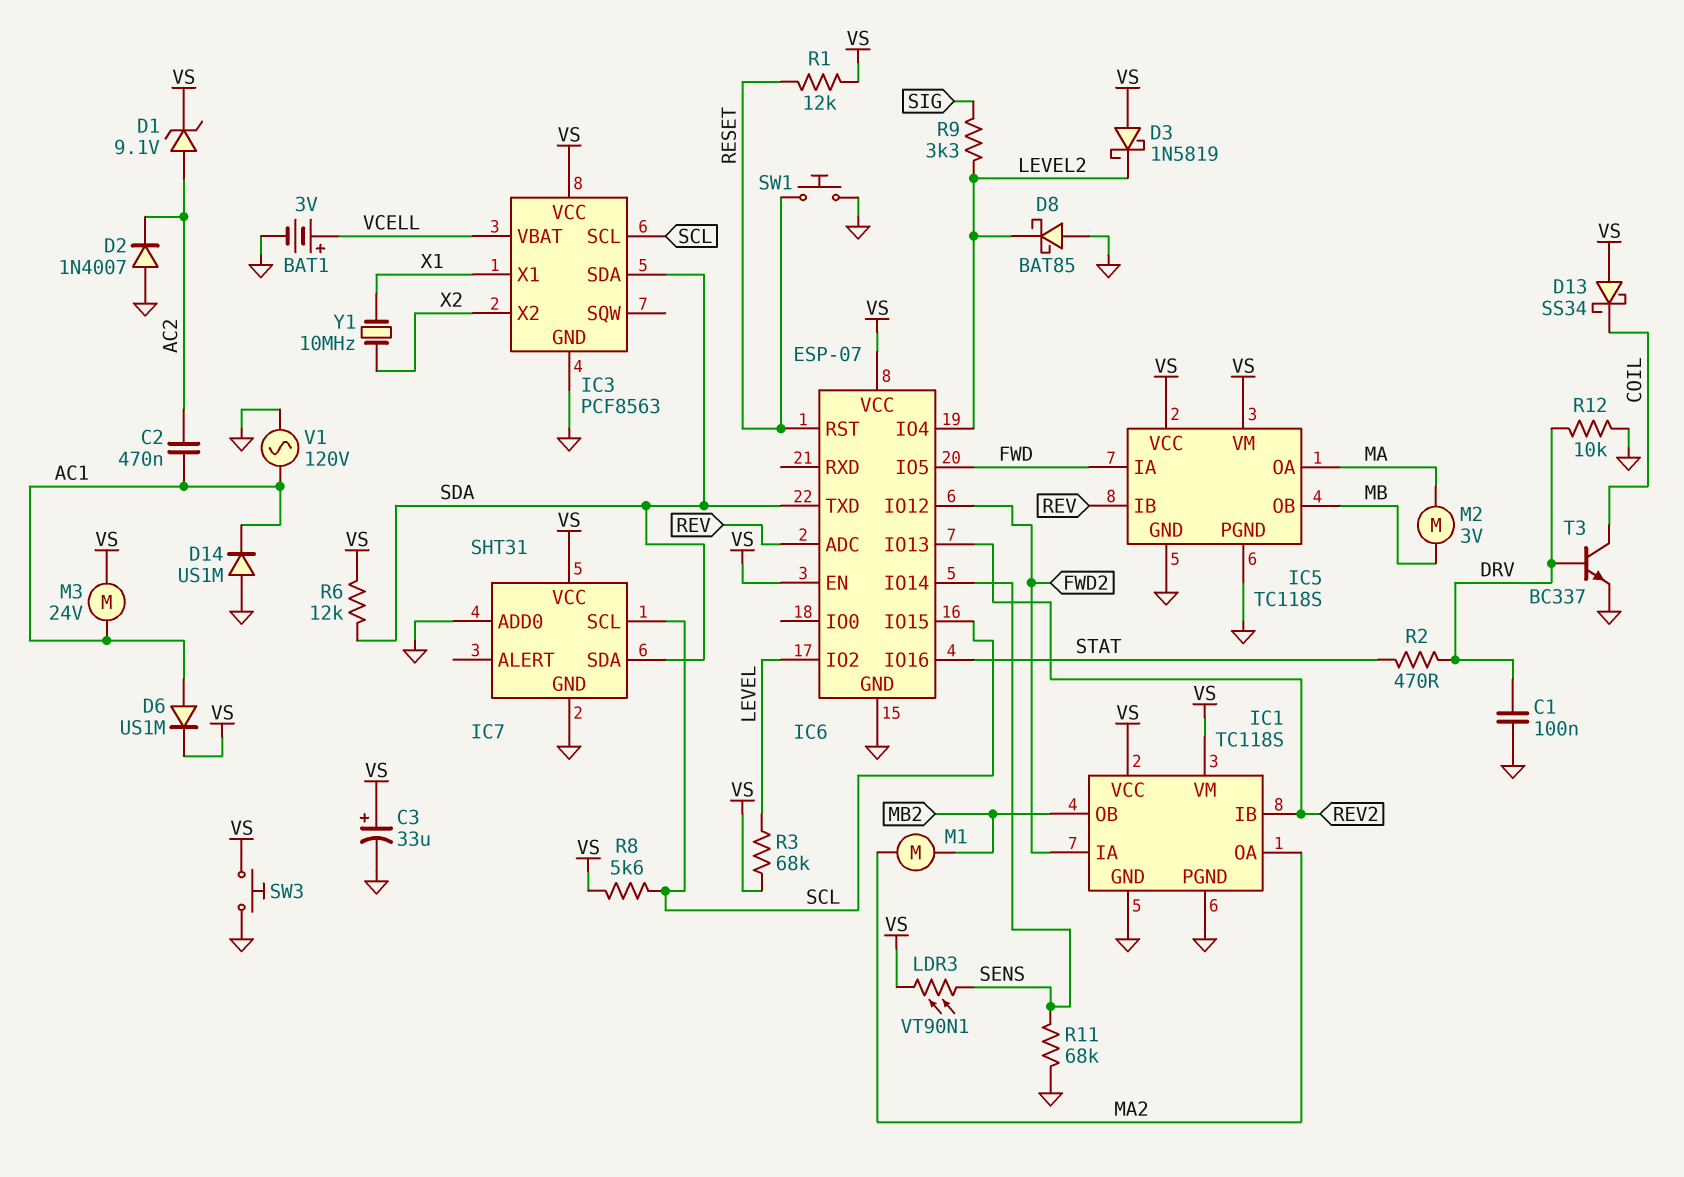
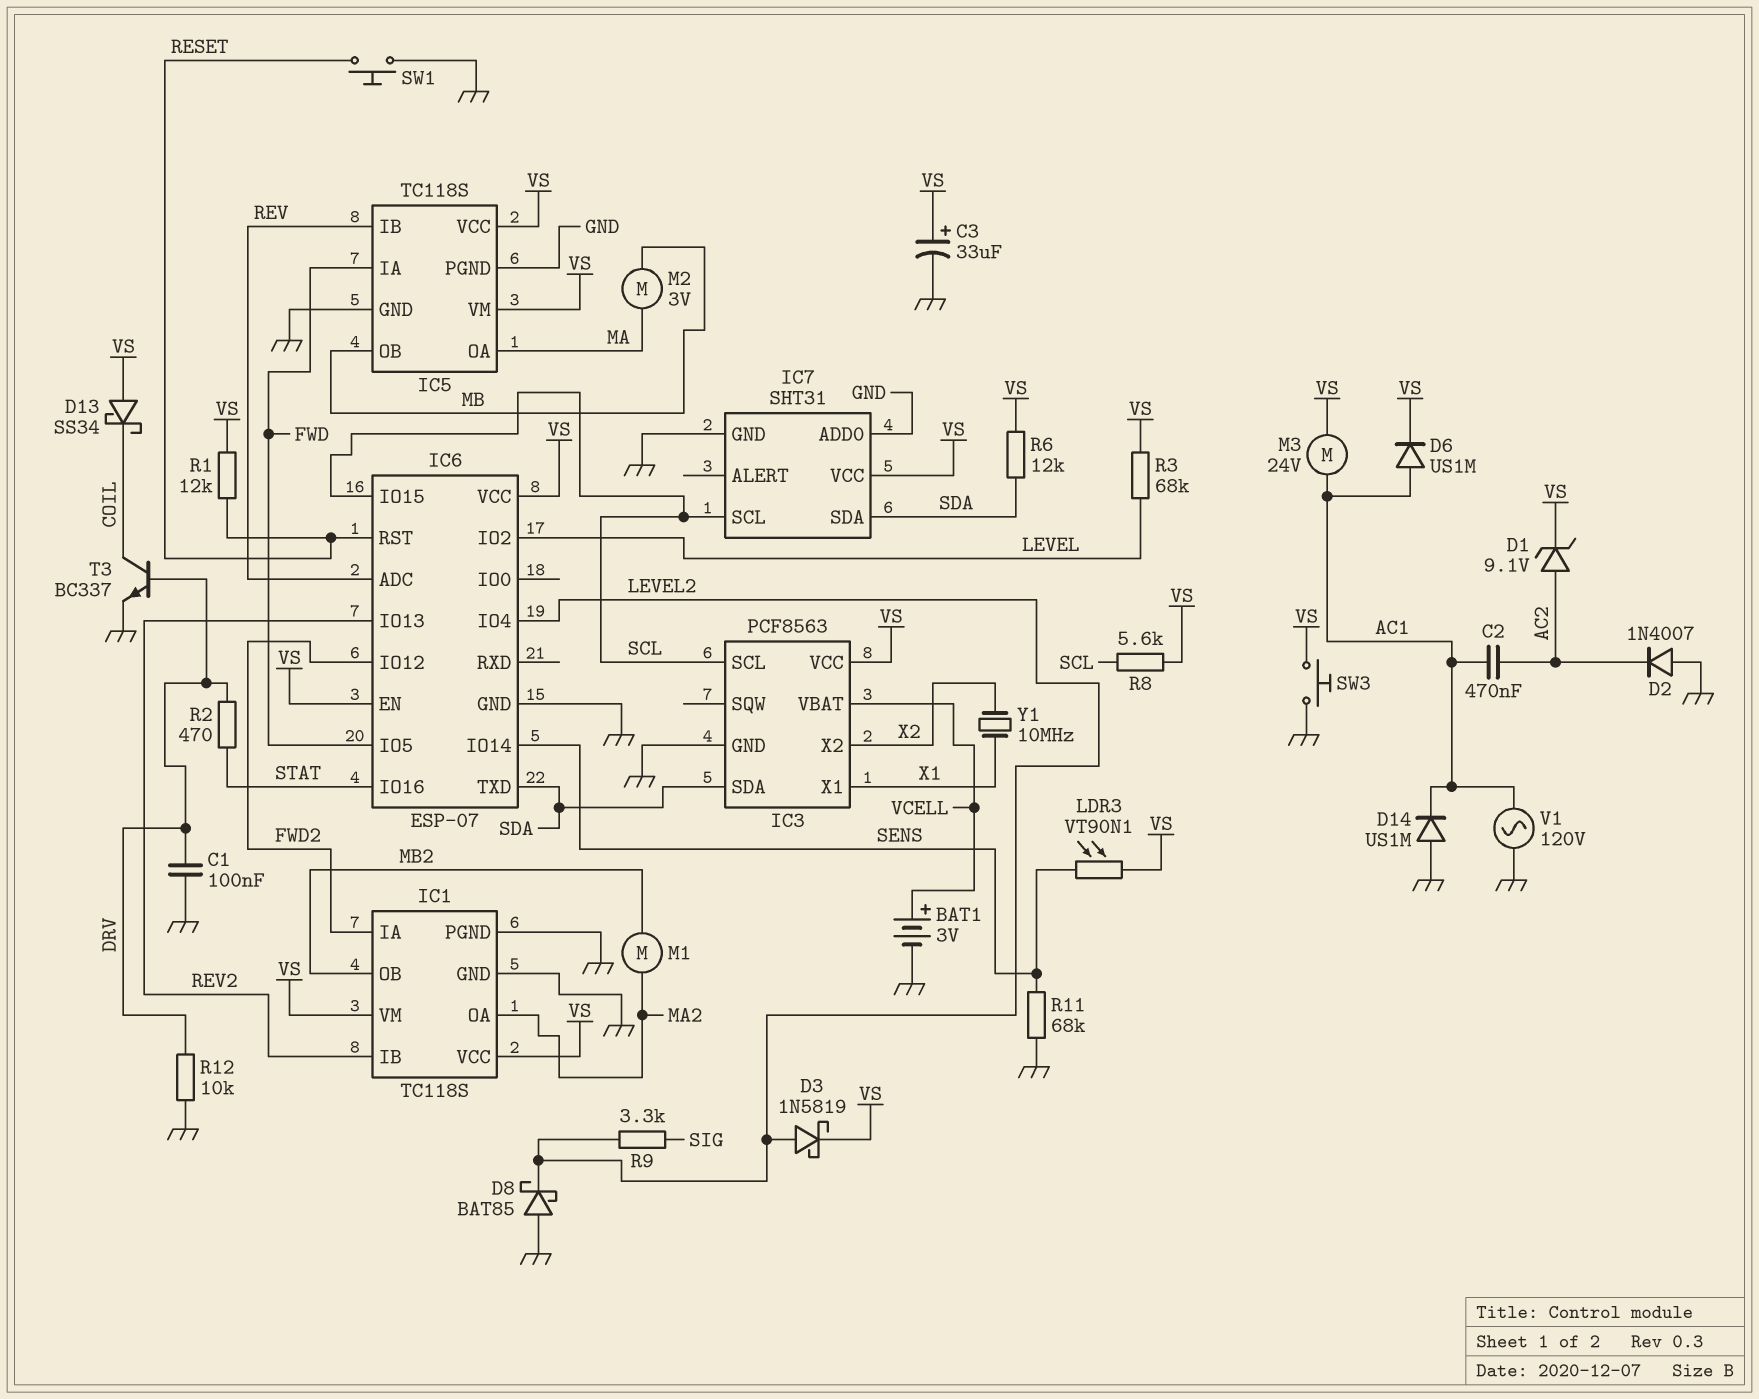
D3: schottky 1N5819 (A VS, K LEVEL2) -> schottky 1N5819 (A LEVEL2, K VS)

